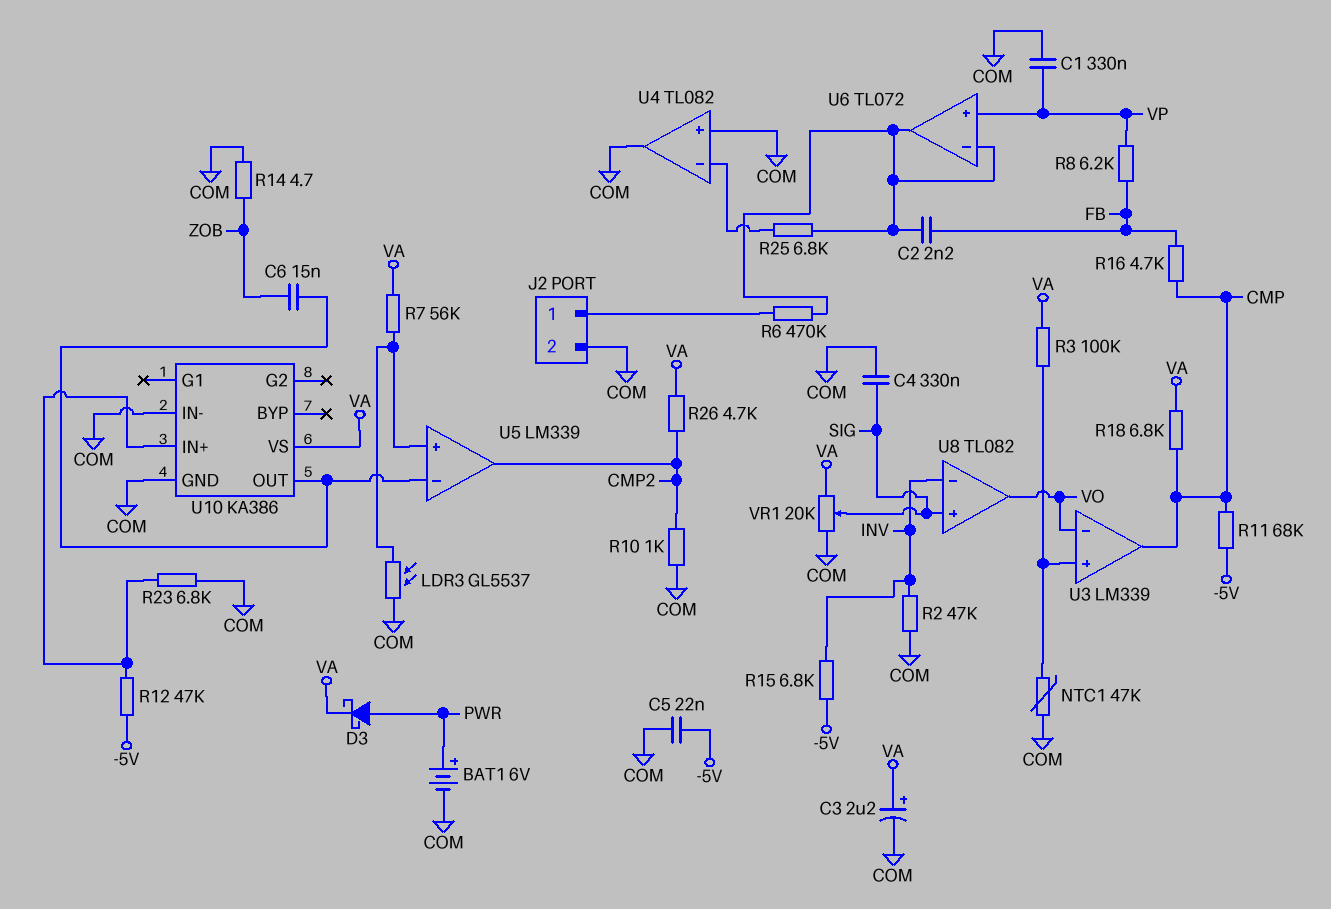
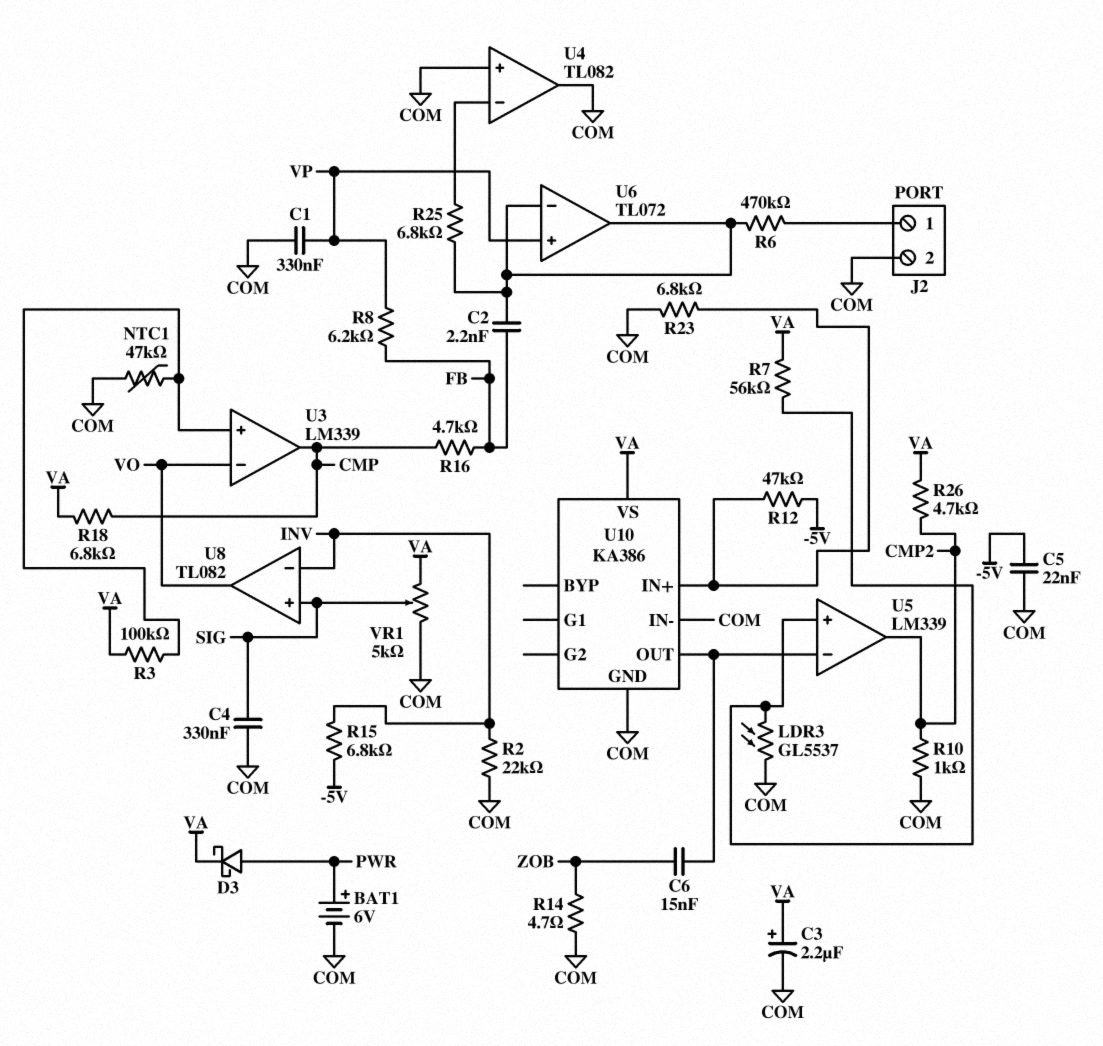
R2: 47k (COM, INV) -> 22k (COM, INV)
R11: 68k (-5V, CMP) -> none
VR1: 20k (COM, VA, wiper SIG) -> 5k (COM, VA, wiper SIG)

